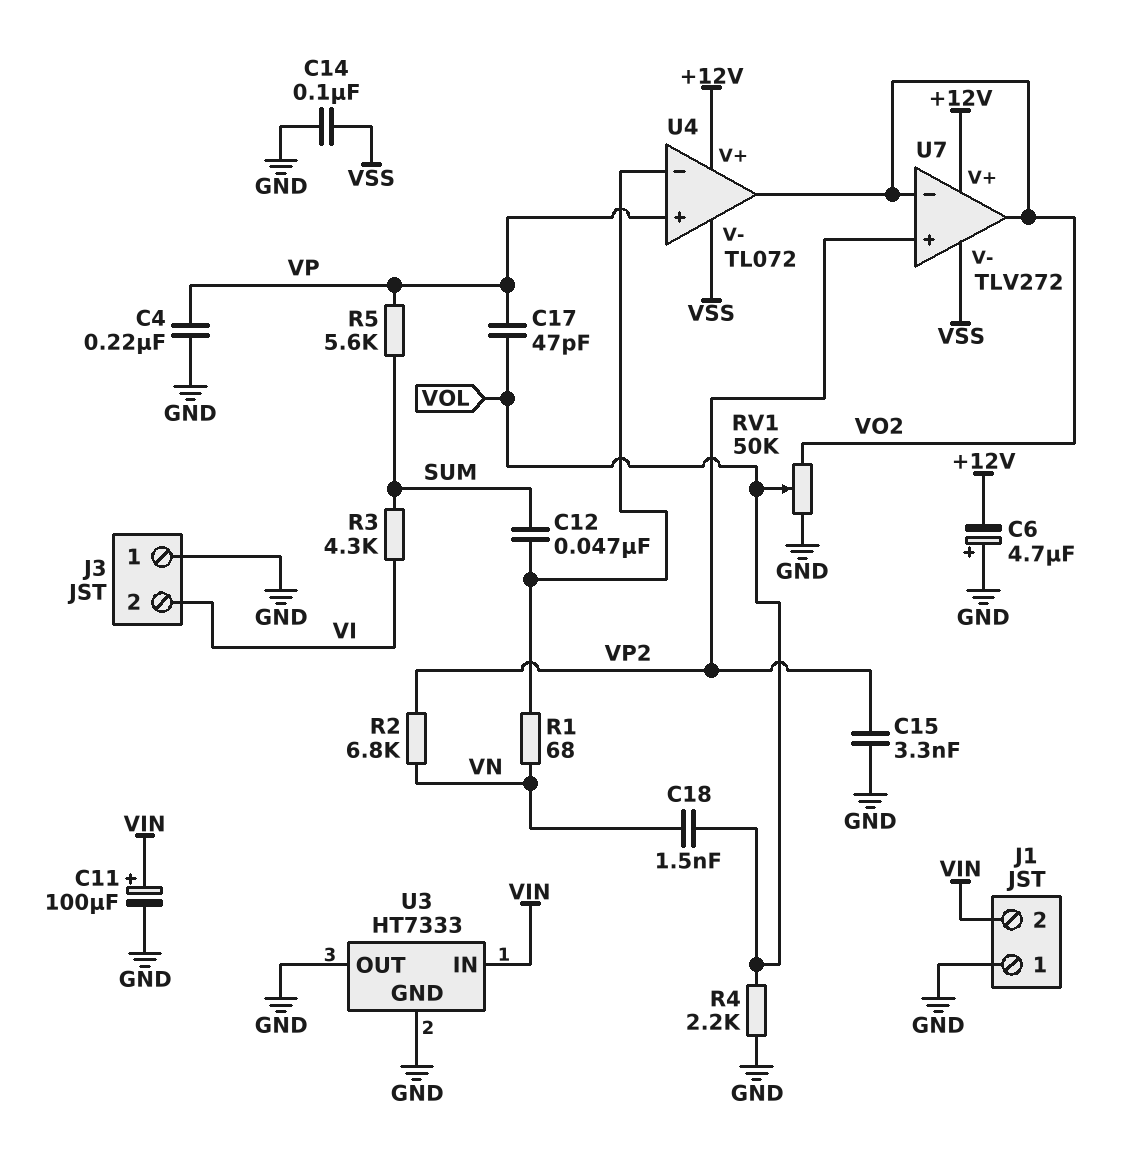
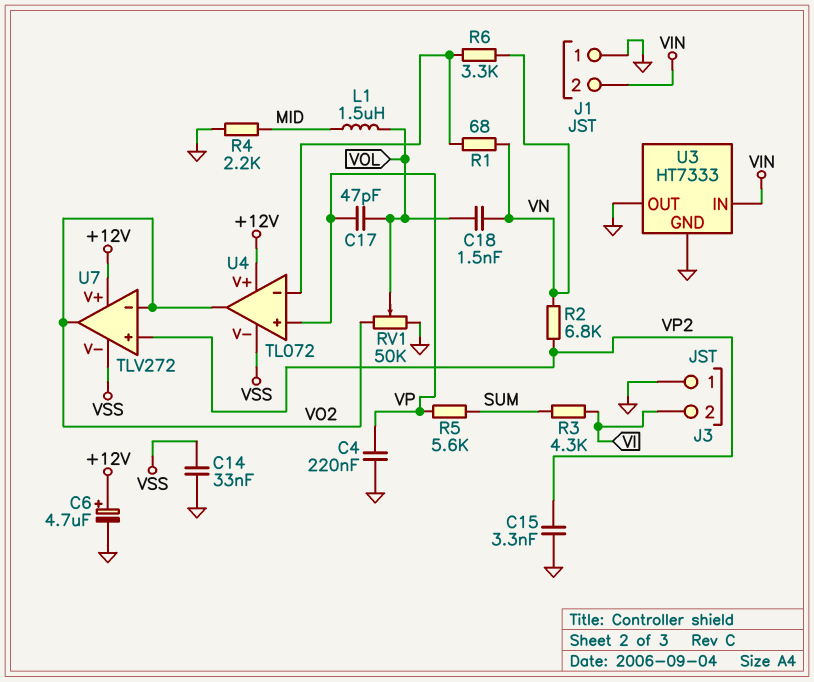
C6: 4.7uF (plus GND, minus +12V) -> 4.7uF (plus +12V, minus GND)
C11: 100uF (plus VIN, minus GND) -> none
C12: 47nF (SUM, U4/in-) -> none
C14: 100nF (GND, VSS) -> 33nF (GND, VSS)
L1: none -> 1.5uH (MID, VOL)
R4: 2.2k (GND, VOL) -> 2.2k (GND, MID)
R6: none -> 3.3k (U4/in-, VN)

